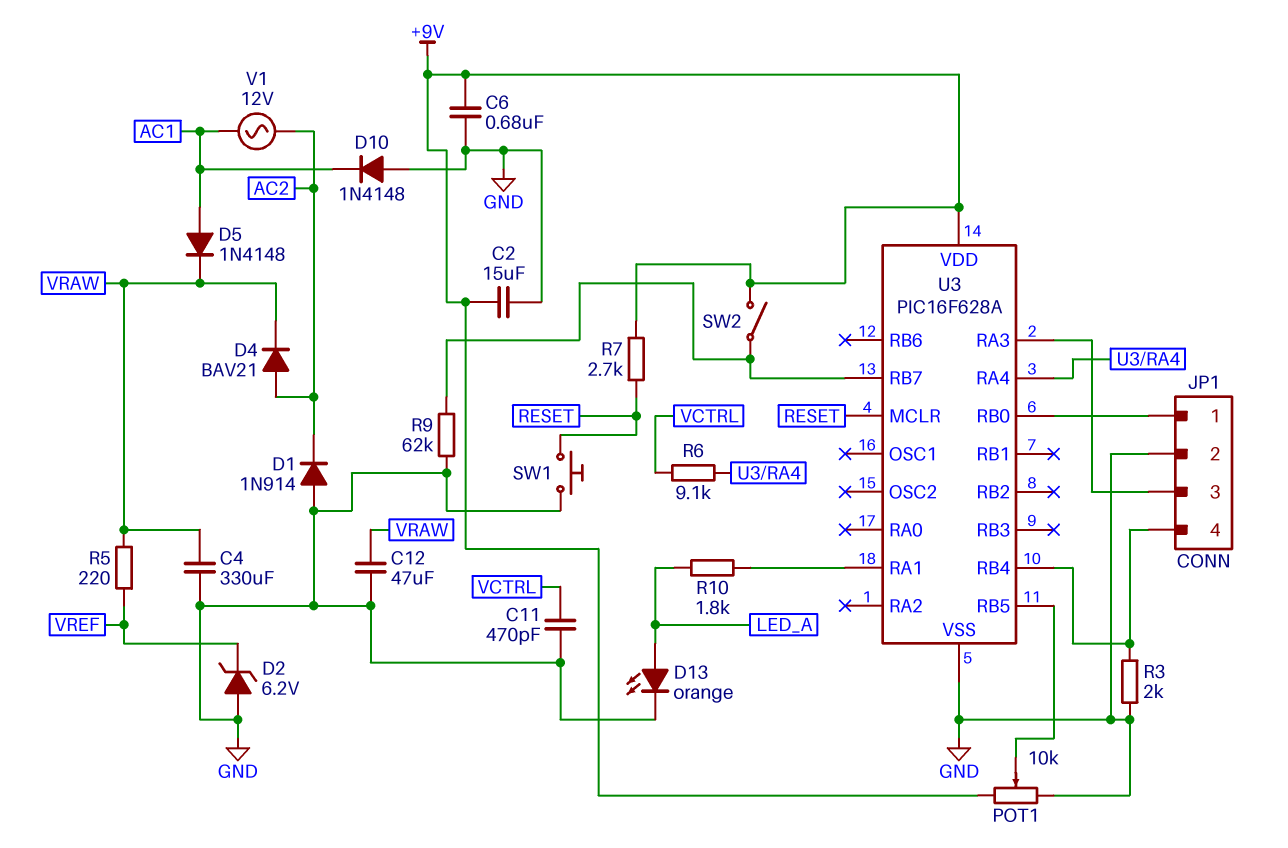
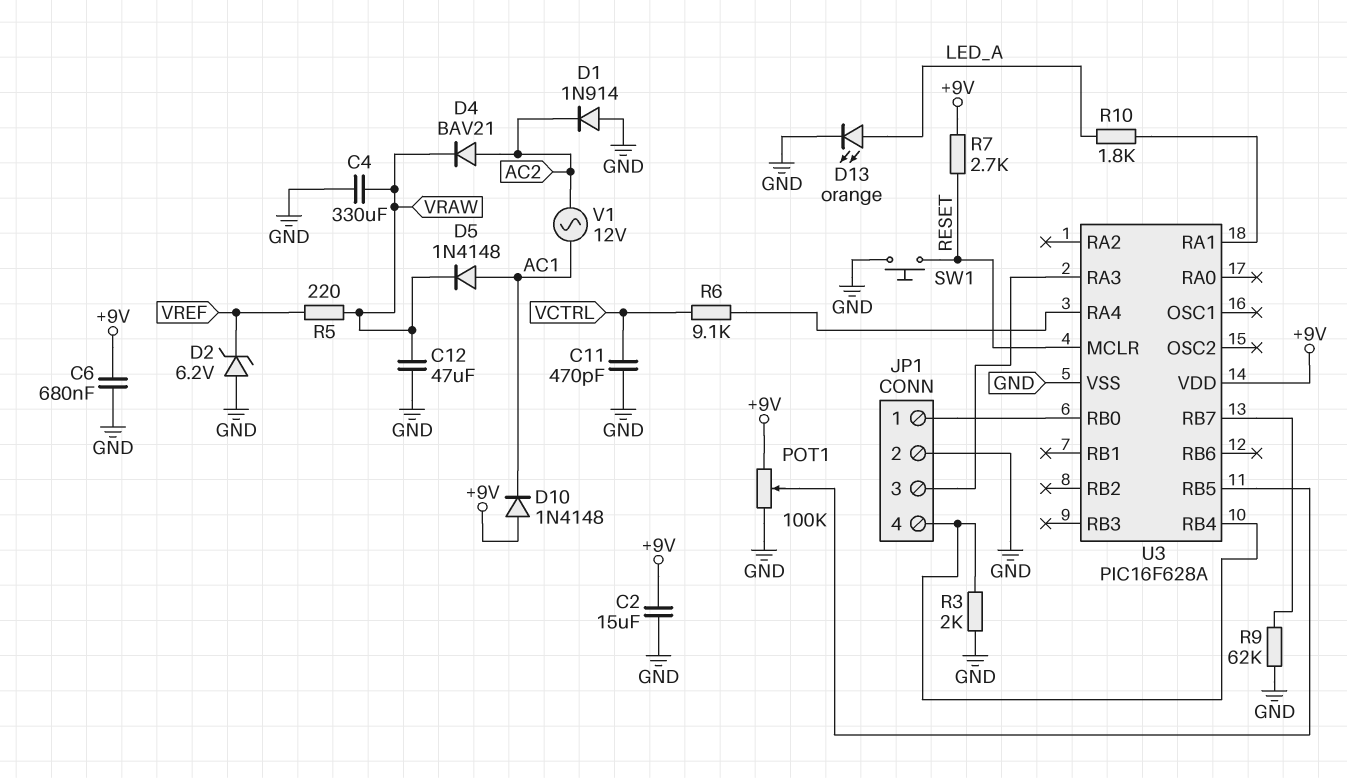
D10: diode 1N4148 (A GND, K AC1) -> diode 1N4148 (A +9V, K AC1)
POT1: 10k (+9V, GND, wiper U3/RB5) -> 100k (+9V, GND, wiper U3/RB5)
SW2: switch (+9V, U3/RB7) -> none

